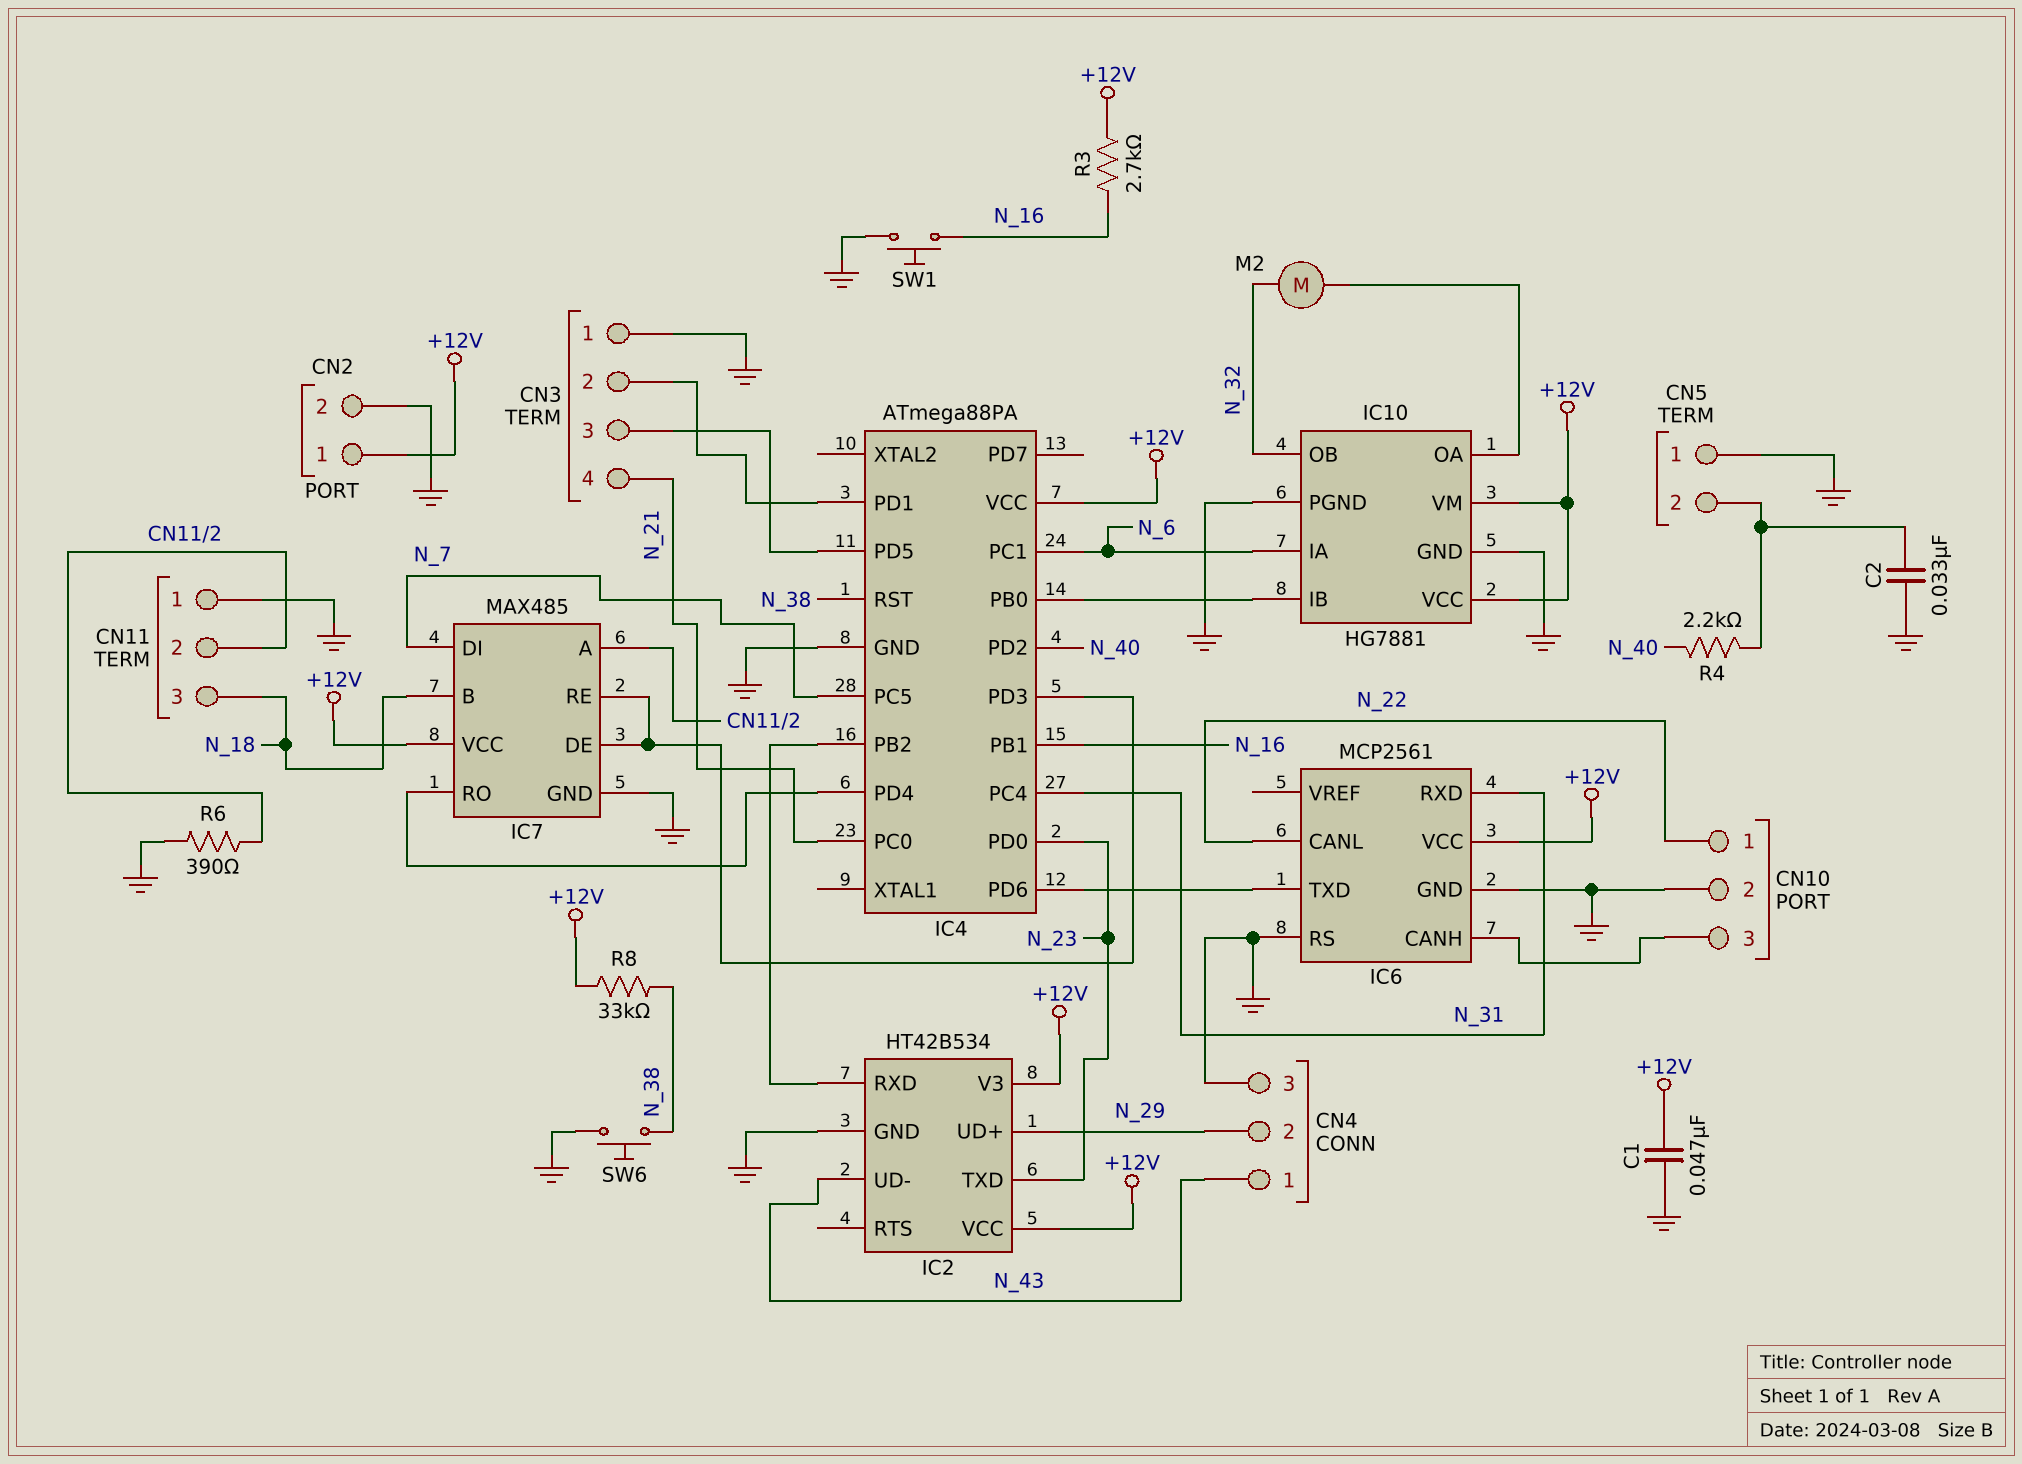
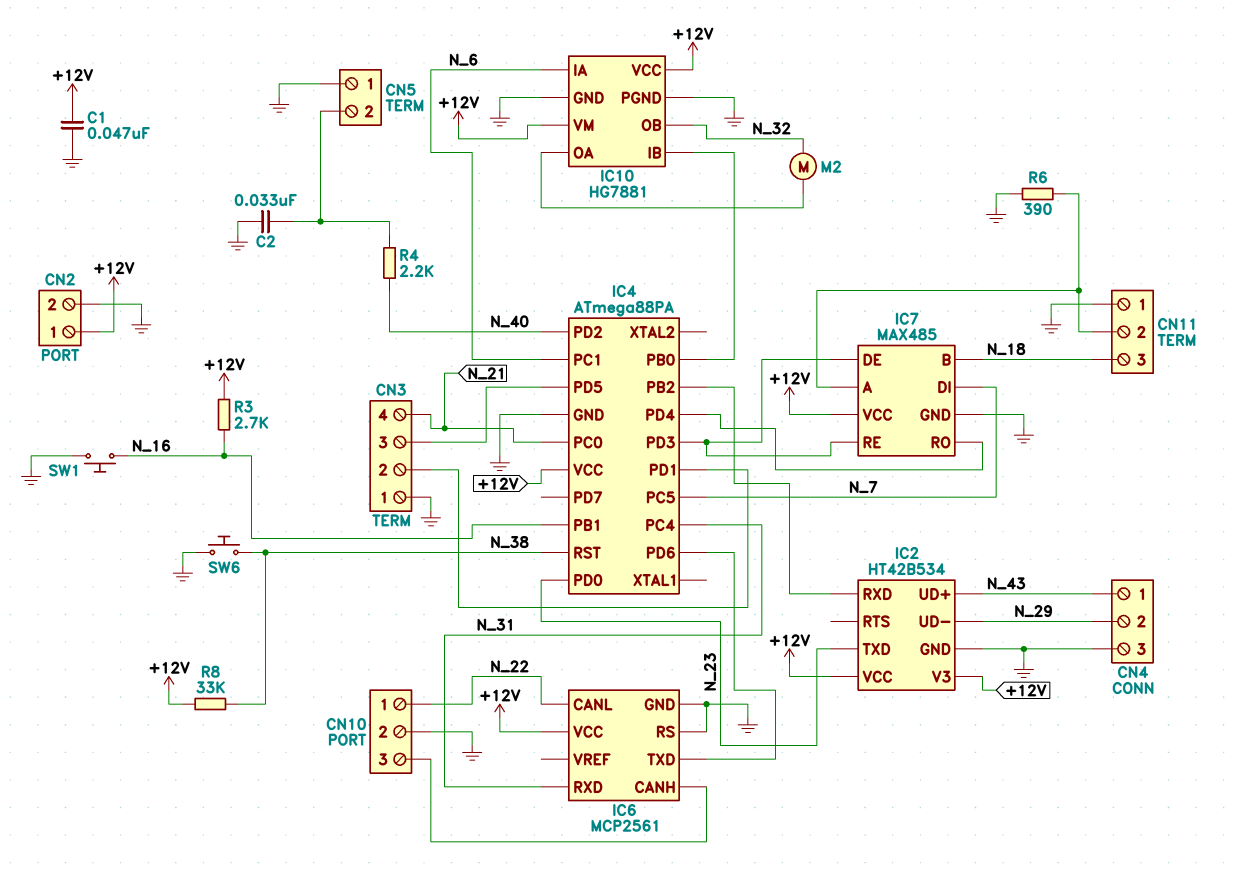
IC2 pin UD+: N_29 -> N_43
IC2 pin UD-: N_43 -> N_29

